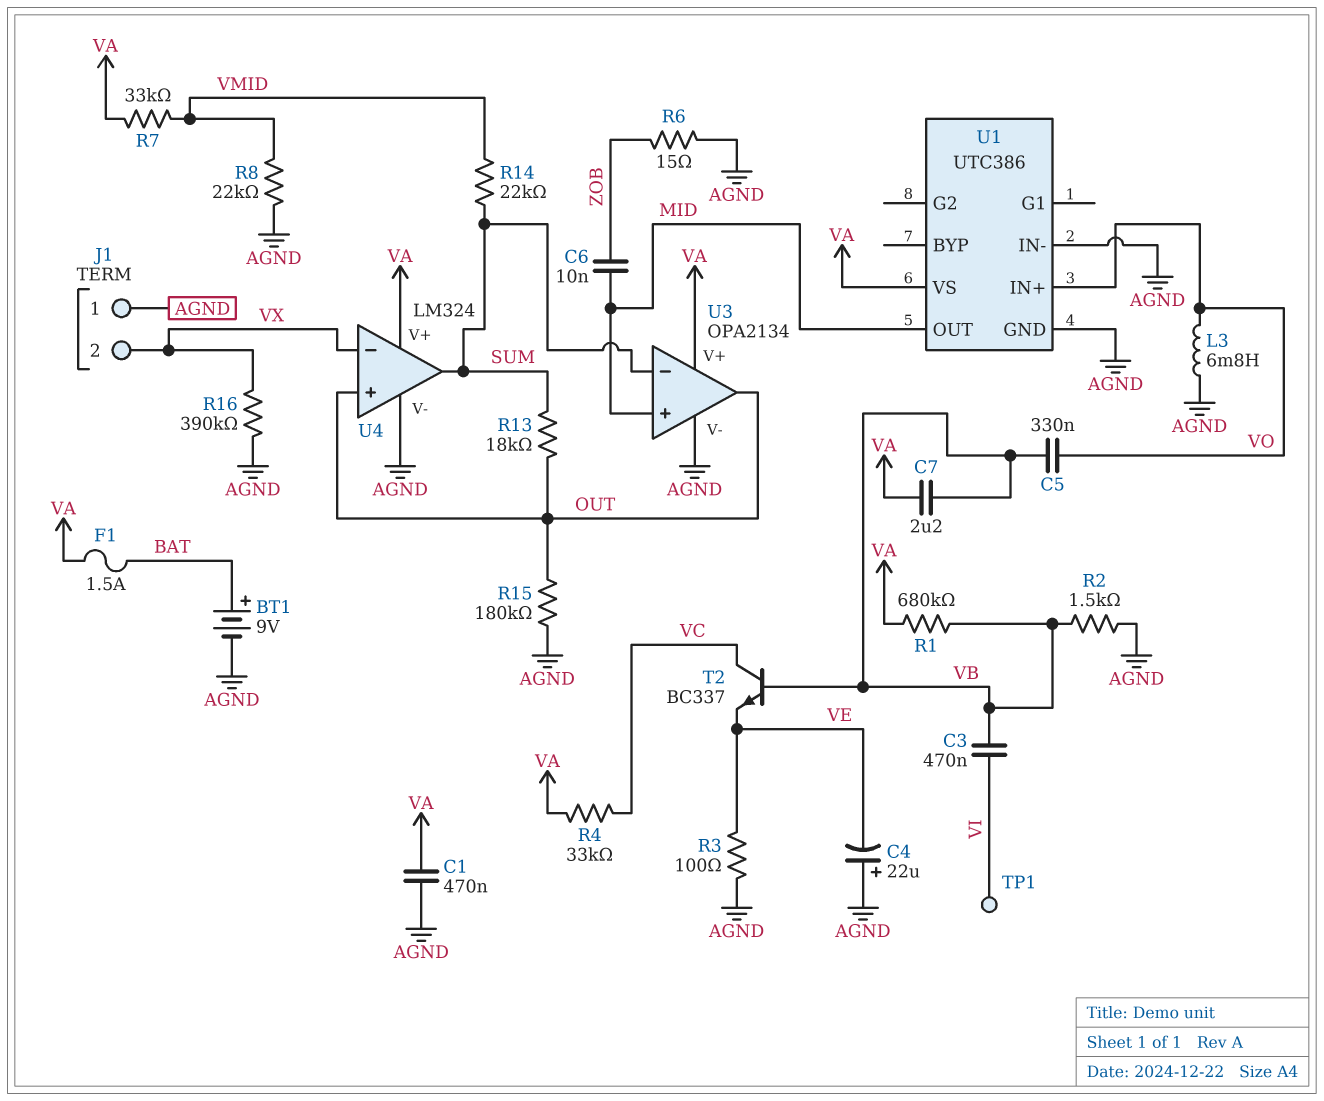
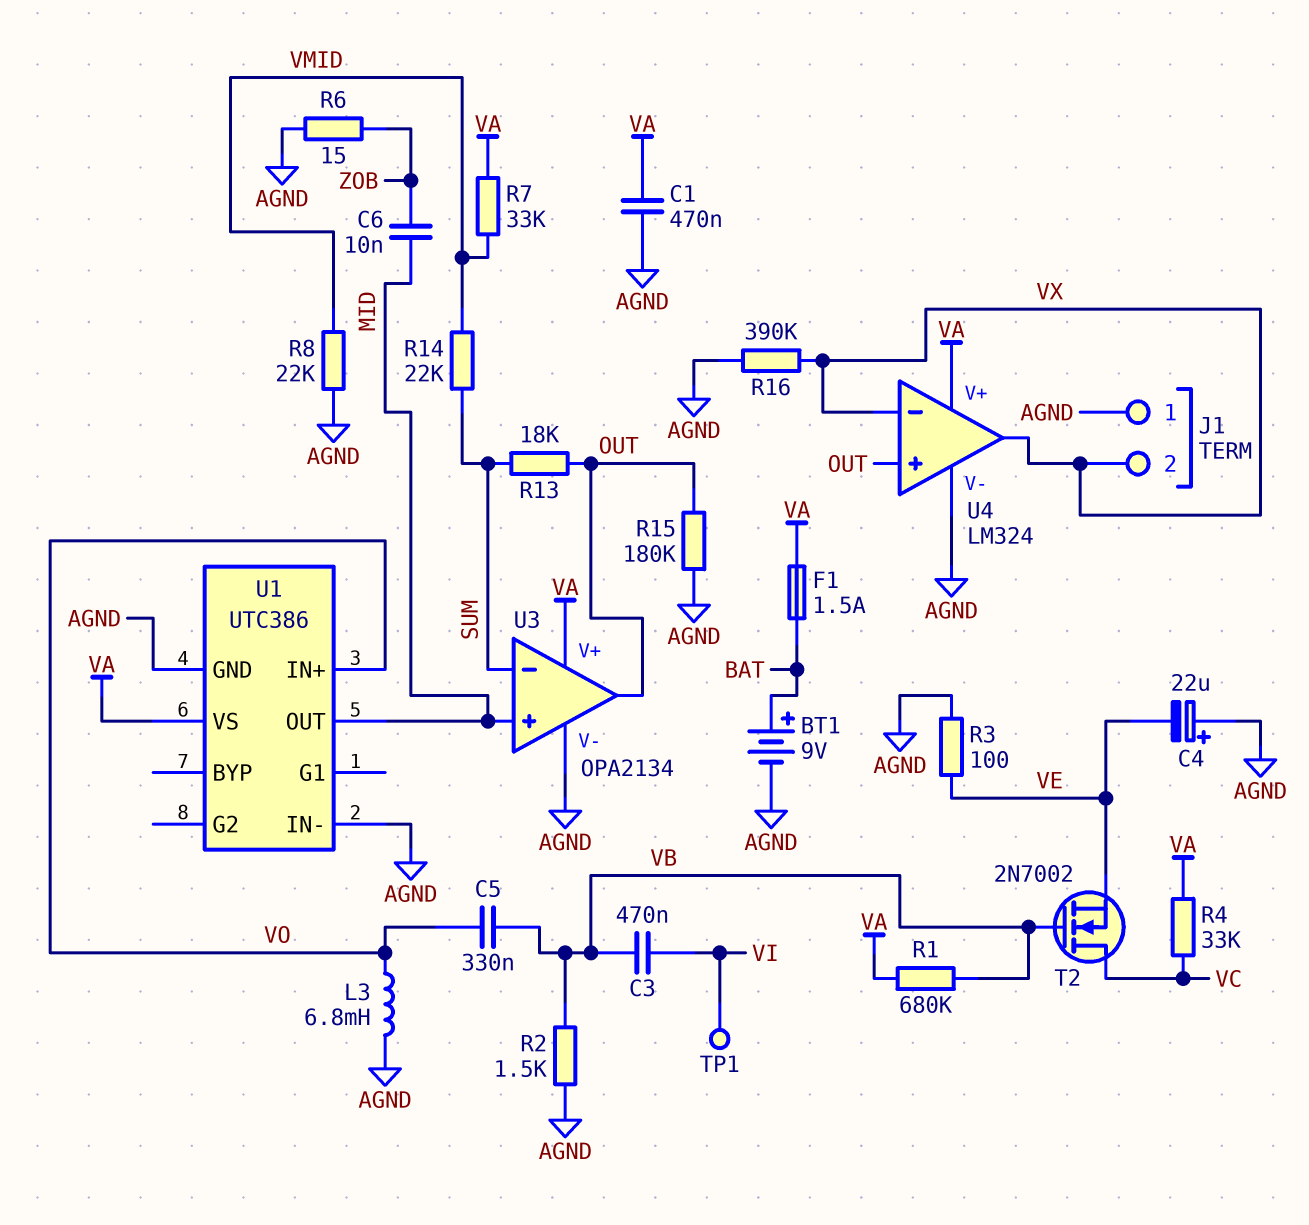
C7: 2.2uF (VA, VB) -> none
T2: NPN BC337 (B VB, C VC, E VE) -> NMOS 2N7002 (G VB, D VC, S VE)
U4 pin out: SUM -> VX

